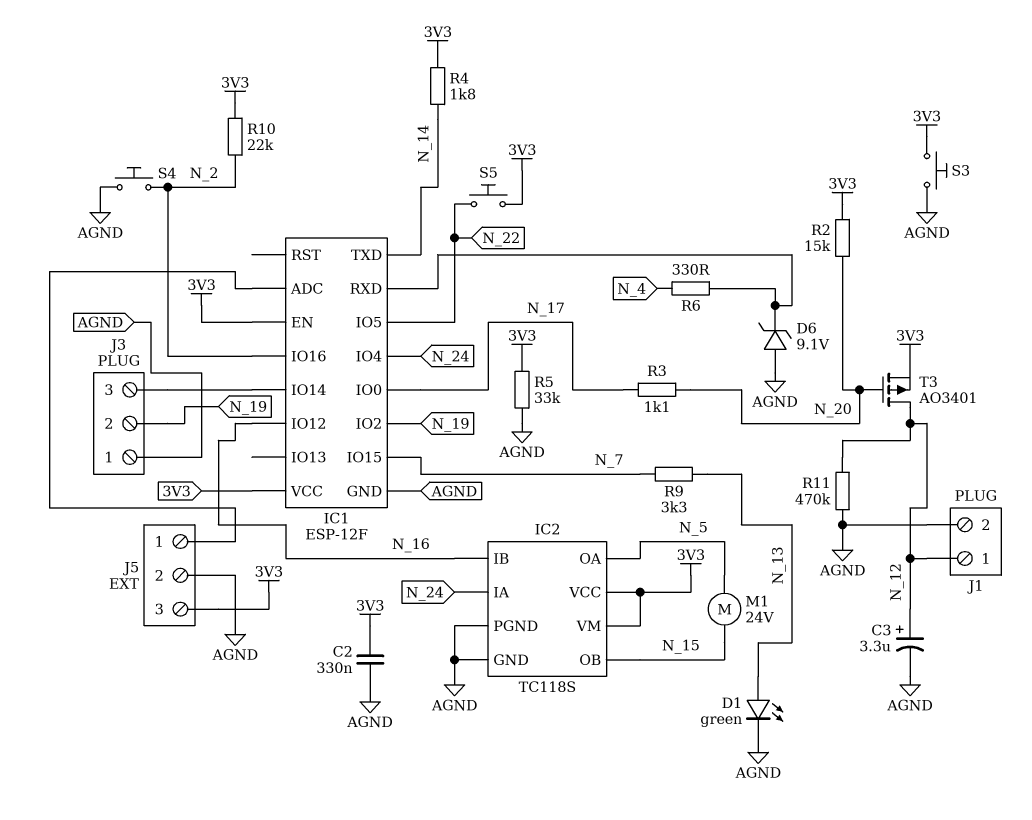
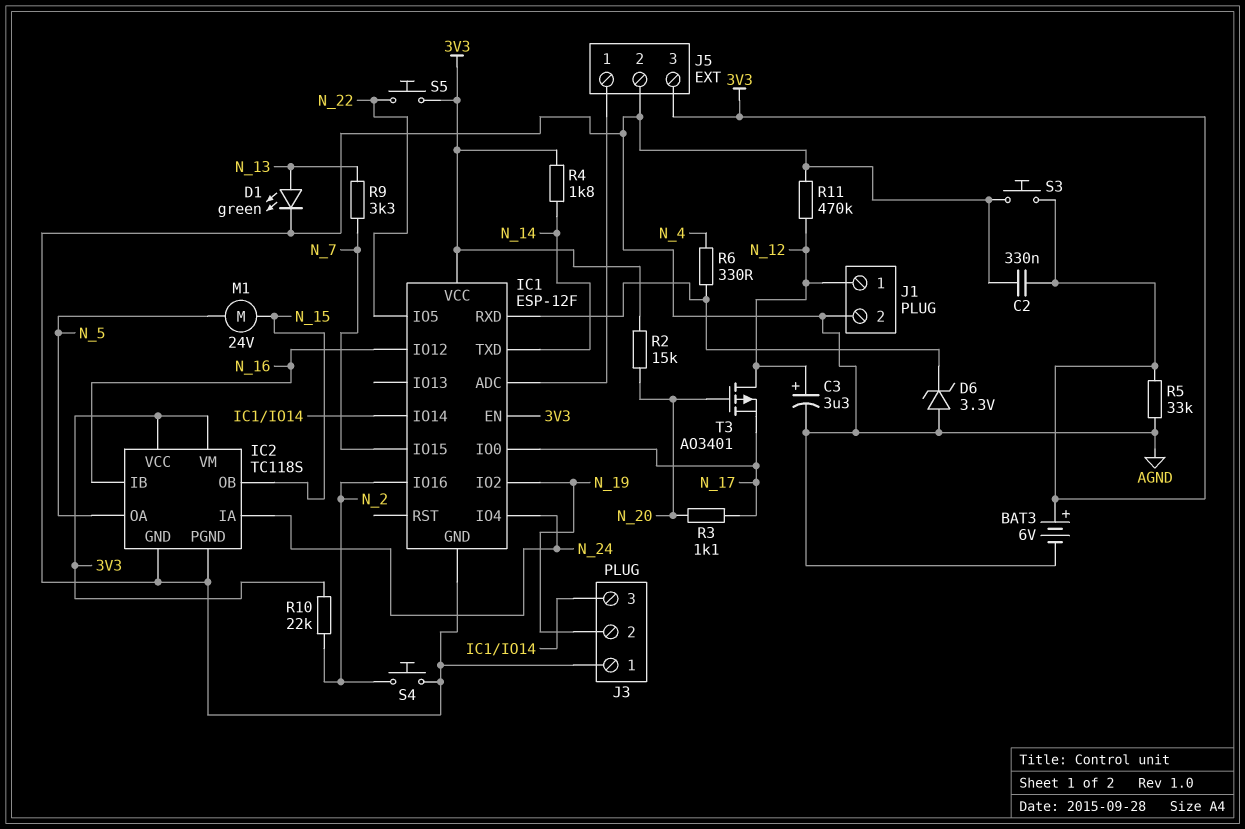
BAT3: none -> 6V (plus 3V3, minus AGND)
D6: zener 9.1V (A AGND, K IC1/RXD) -> zener 3.3V (A AGND, K IC1/RXD)
T3: PMOS AO3401 (G N_20, D N_12, S 3V3) -> PMOS AO3401 (G N_20, D N_12, S N_17)

